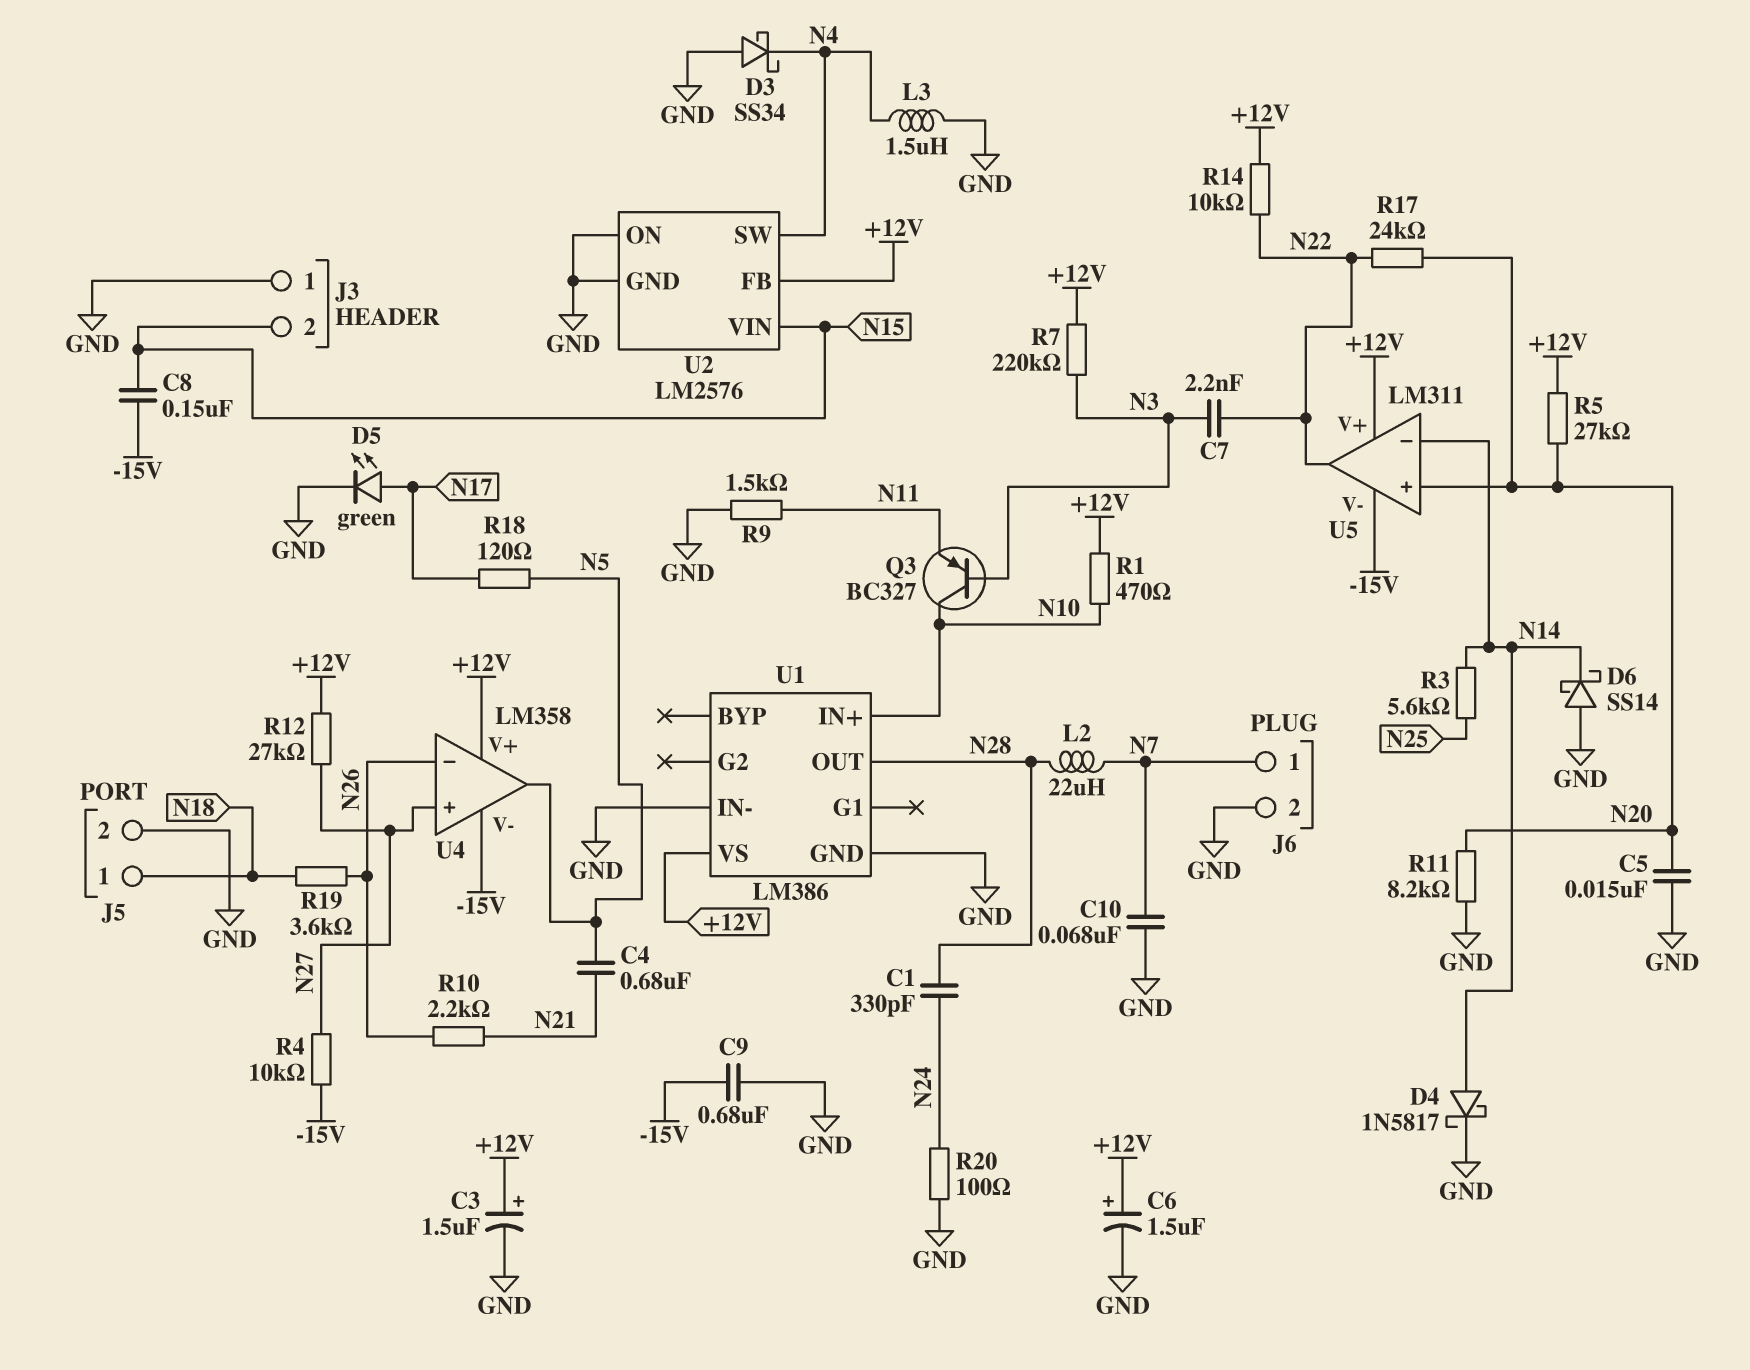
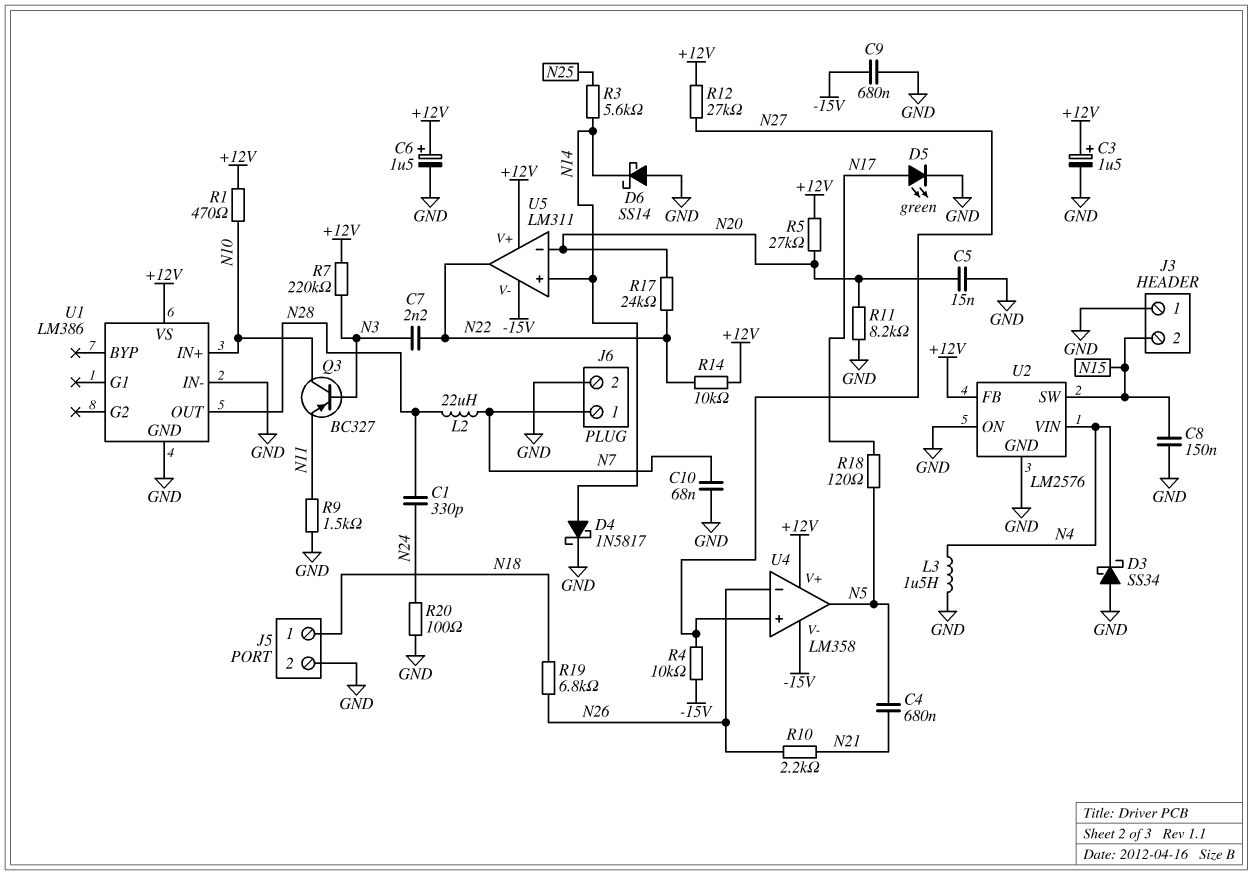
C8: 150nF (-15V, N15) -> 150nF (GND, N15)
R19: 3.6k (N18, N26) -> 6.8k (N18, N26)
U2 pin SW: N4 -> N15
U2 pin VIN: N15 -> N4
U5 pin in+: N20 -> N14
U5 pin in-: N14 -> N20

